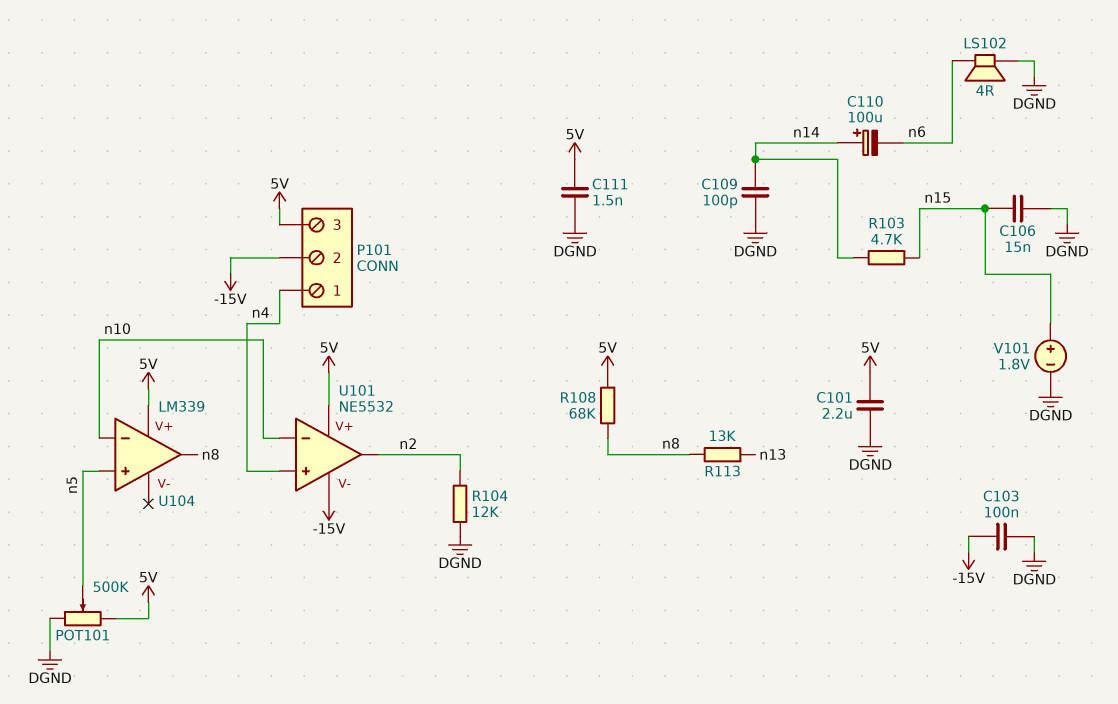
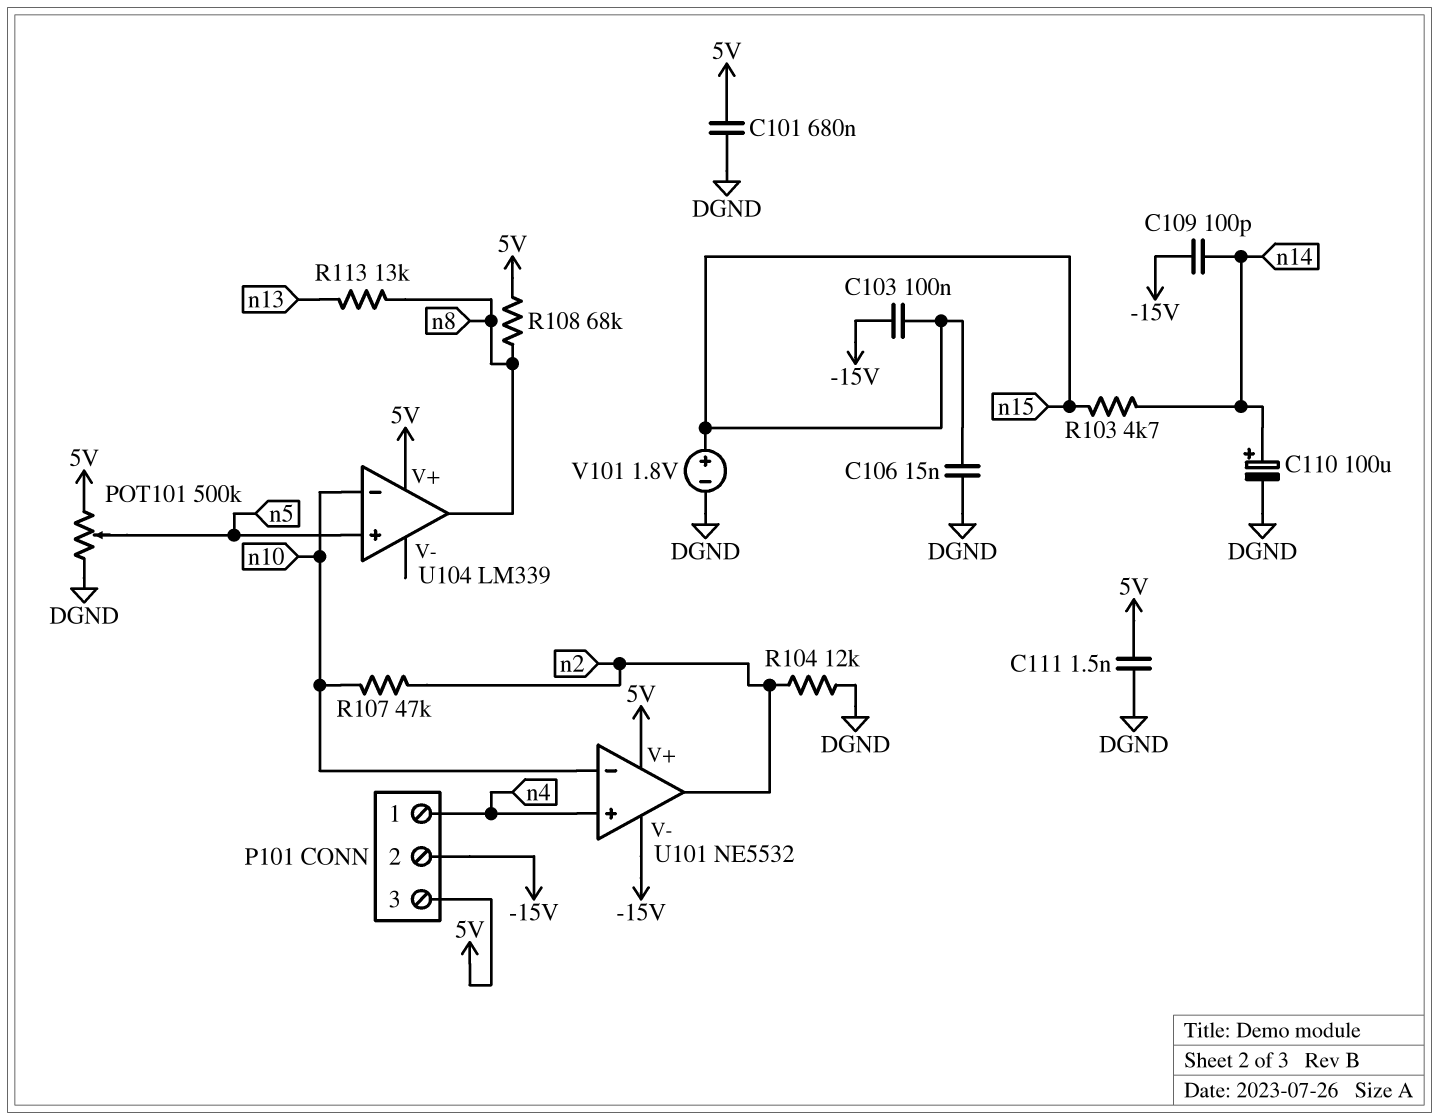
C101: 2.2uF (5V, DGND) -> 680nF (5V, DGND)
C103: 100nF (-15V, DGND) -> 100nF (-15V, n15)
C109: 100pF (DGND, n14) -> 100pF (-15V, n14)
C110: 100uF (plus n14, minus n6) -> 100uF (plus n14, minus DGND)
LS102: speaker 4R (DGND, n6) -> none
R107: none -> 47k (n2, n10)

